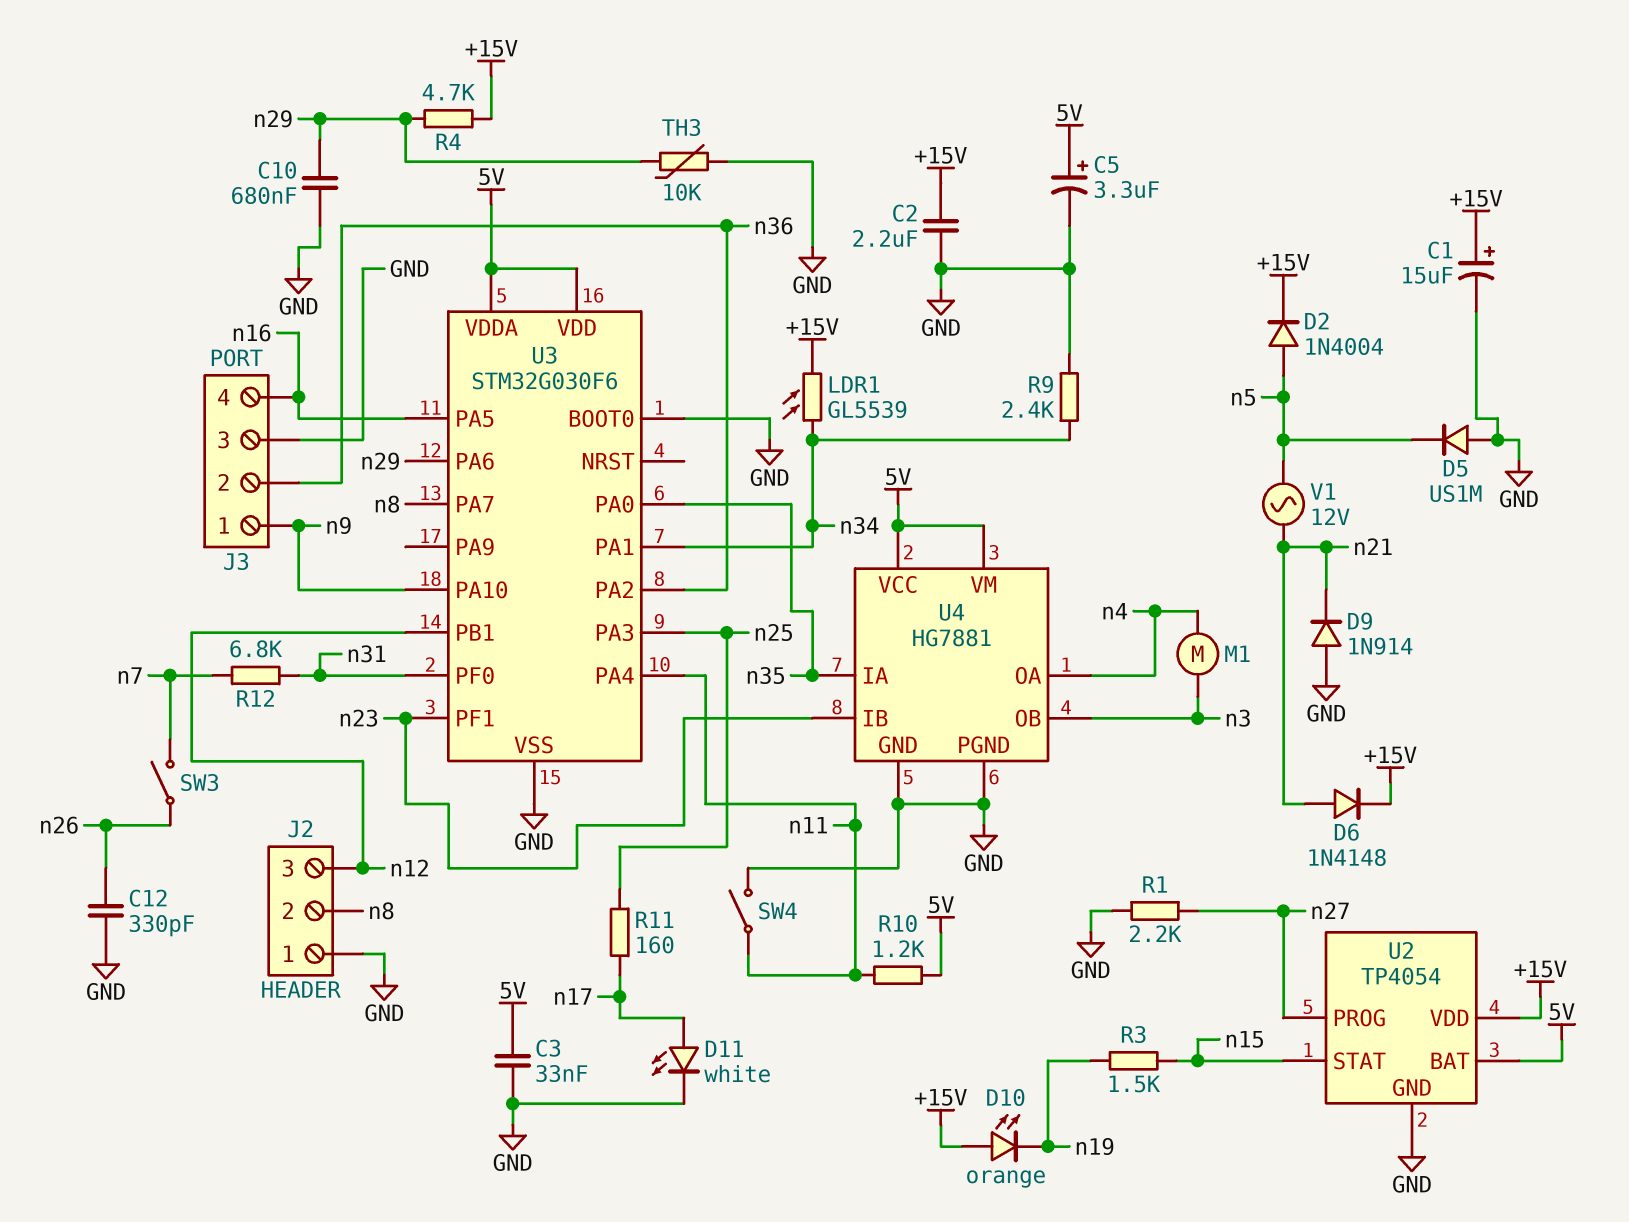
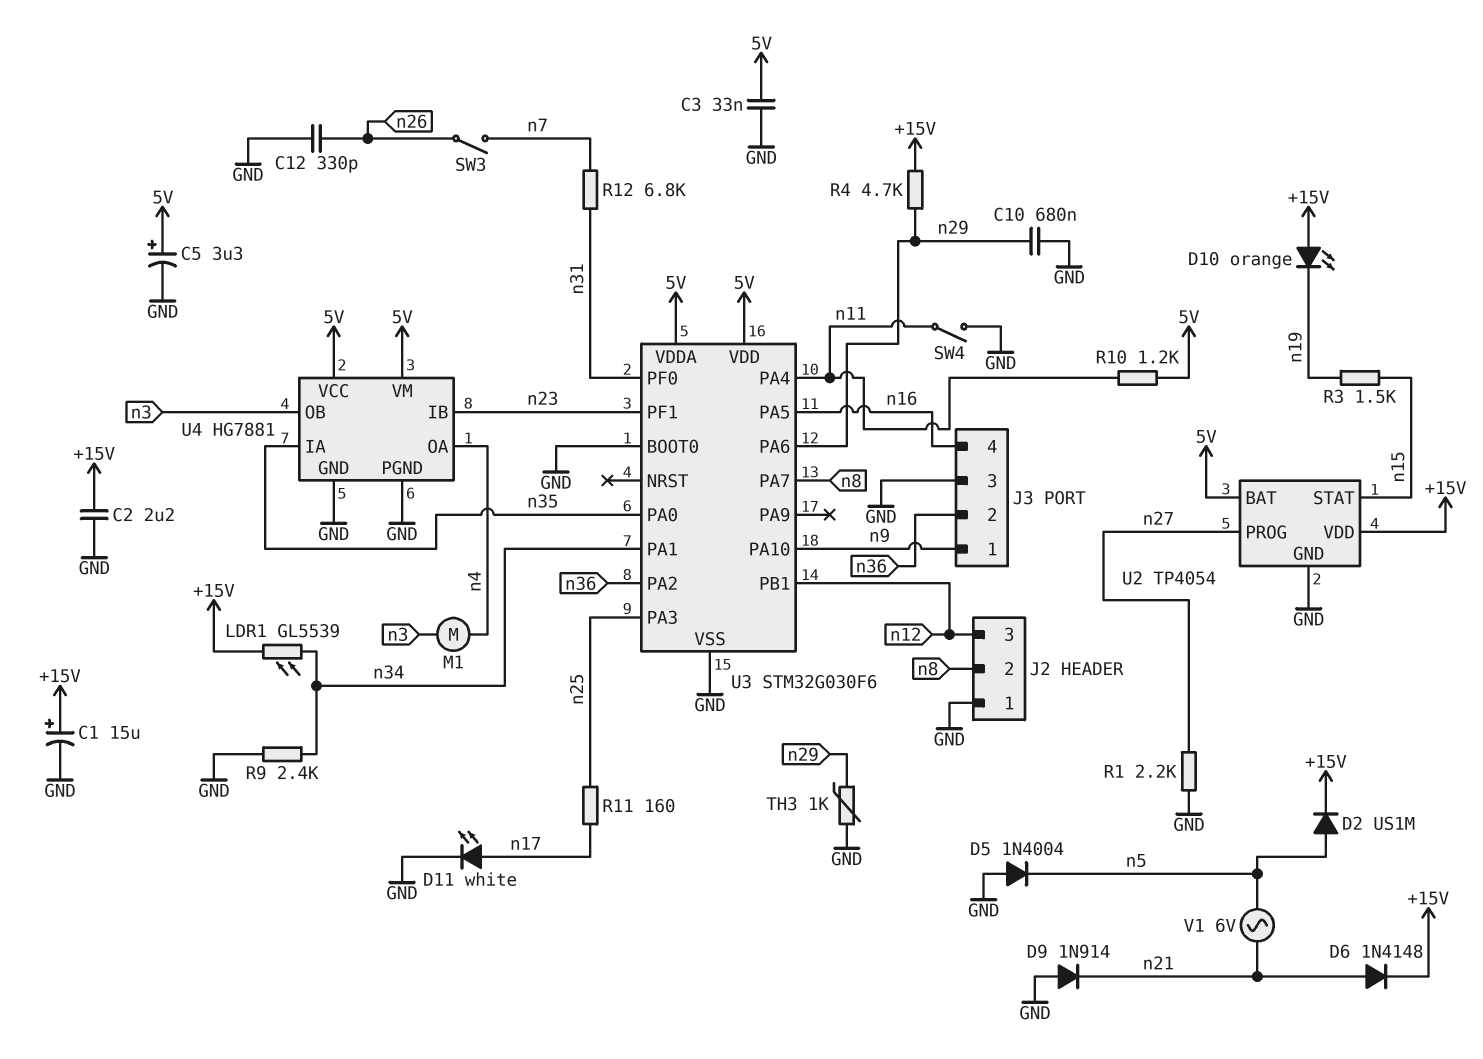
D2: diode 1N4004 (A n5, K +15V) -> diode US1M (A n5, K +15V)
D5: diode US1M (A GND, K n5) -> diode 1N4004 (A GND, K n5)
TH3: 10k (GND, n29) -> 1k (GND, n29)
V1: AC 12V (n5, n21) -> AC 6V (n5, n21)

